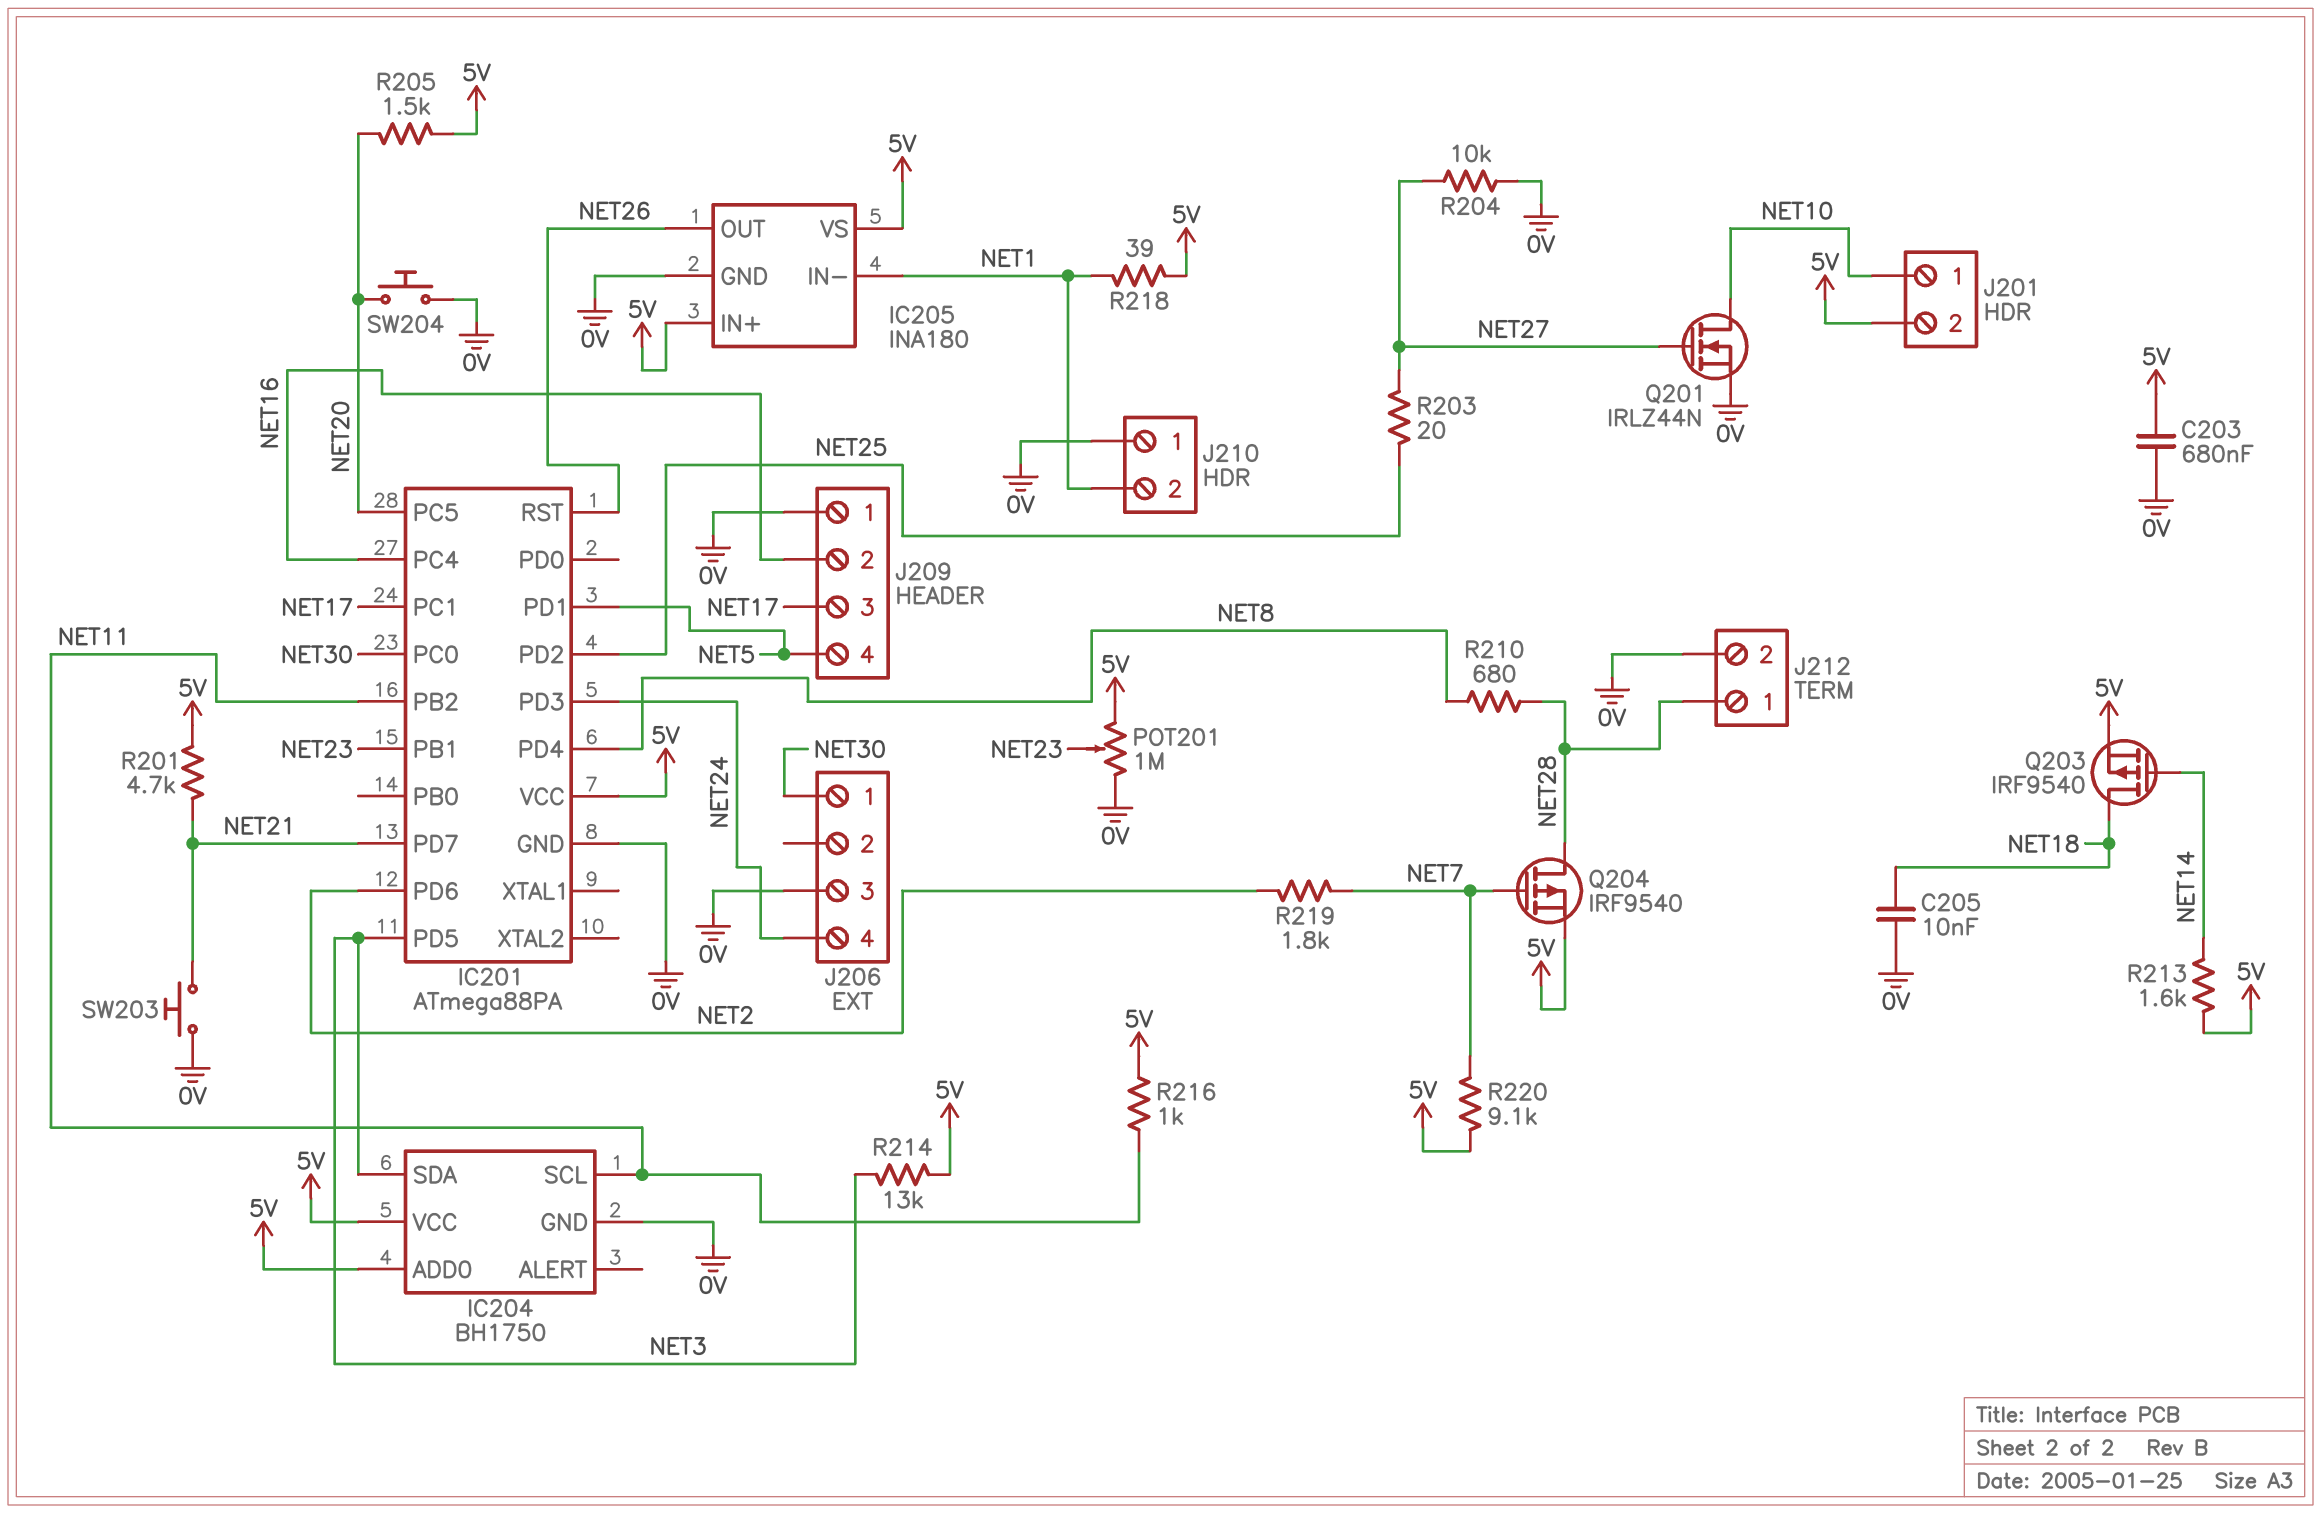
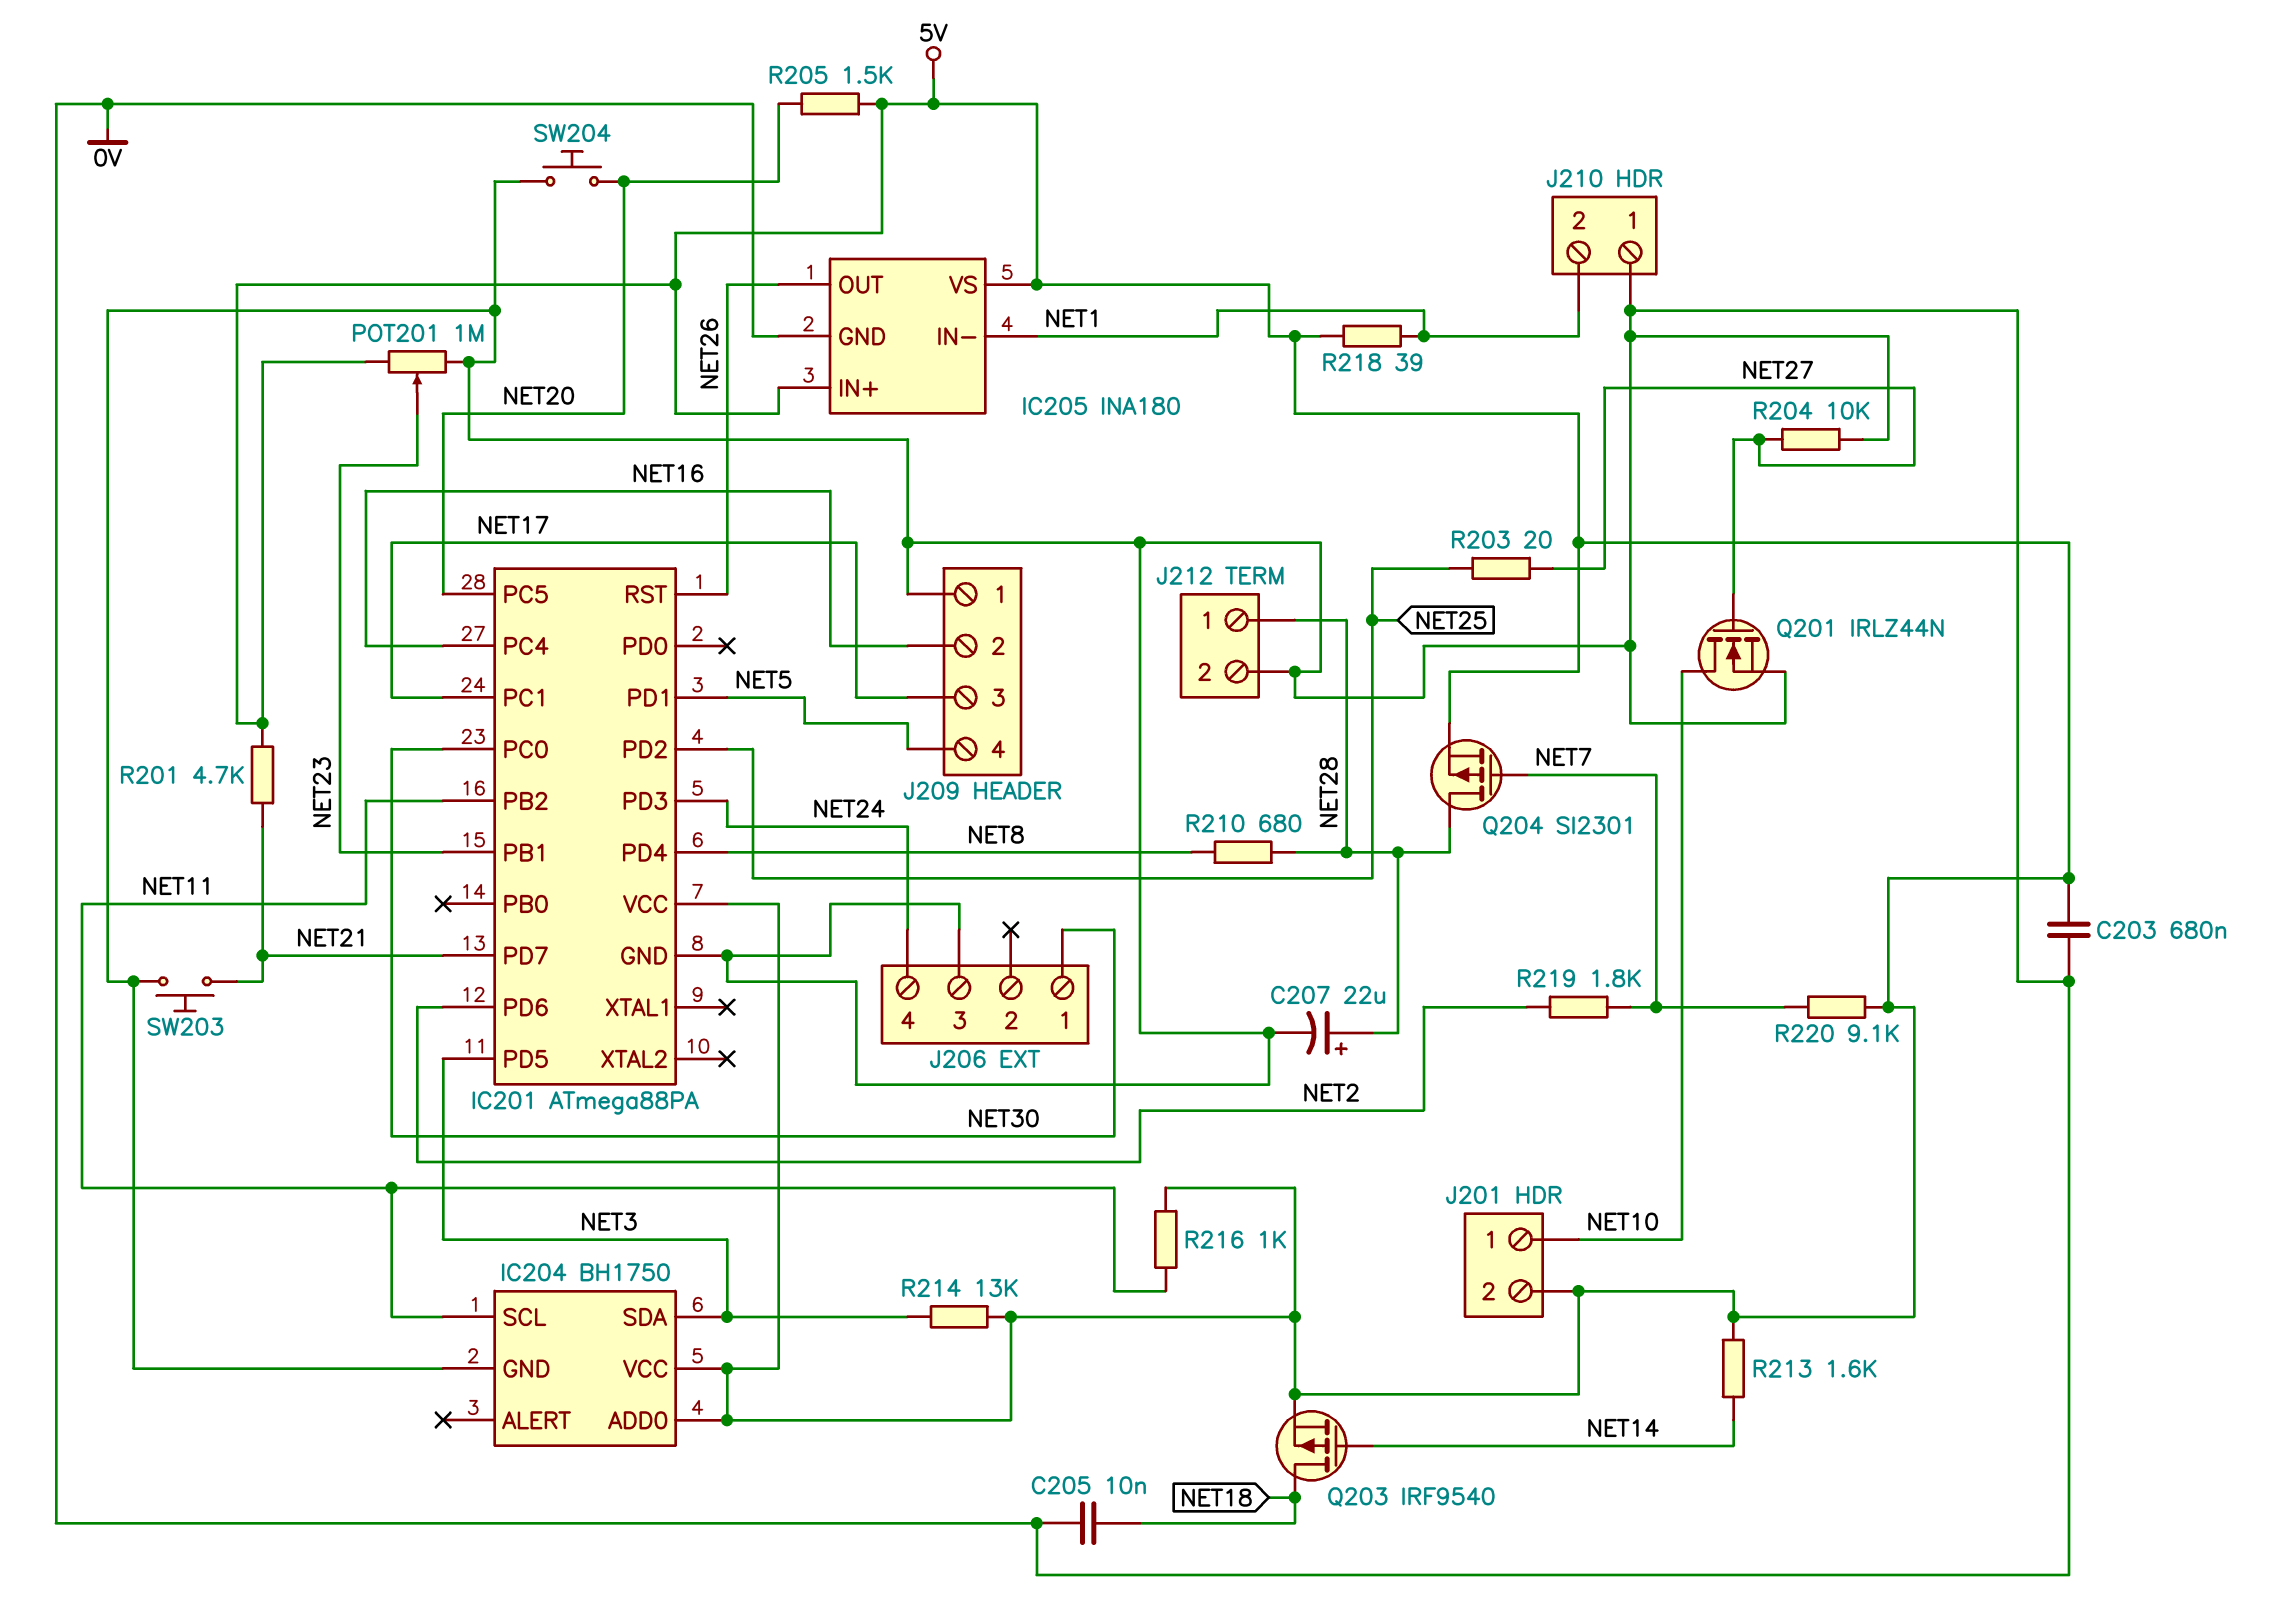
C207: none -> 22uF (plus NET28, minus 0V)
Q204: PMOS IRF9540 (G NET7, D NET28, S 5V) -> PMOS SI2301 (G NET7, D NET28, S 5V)

